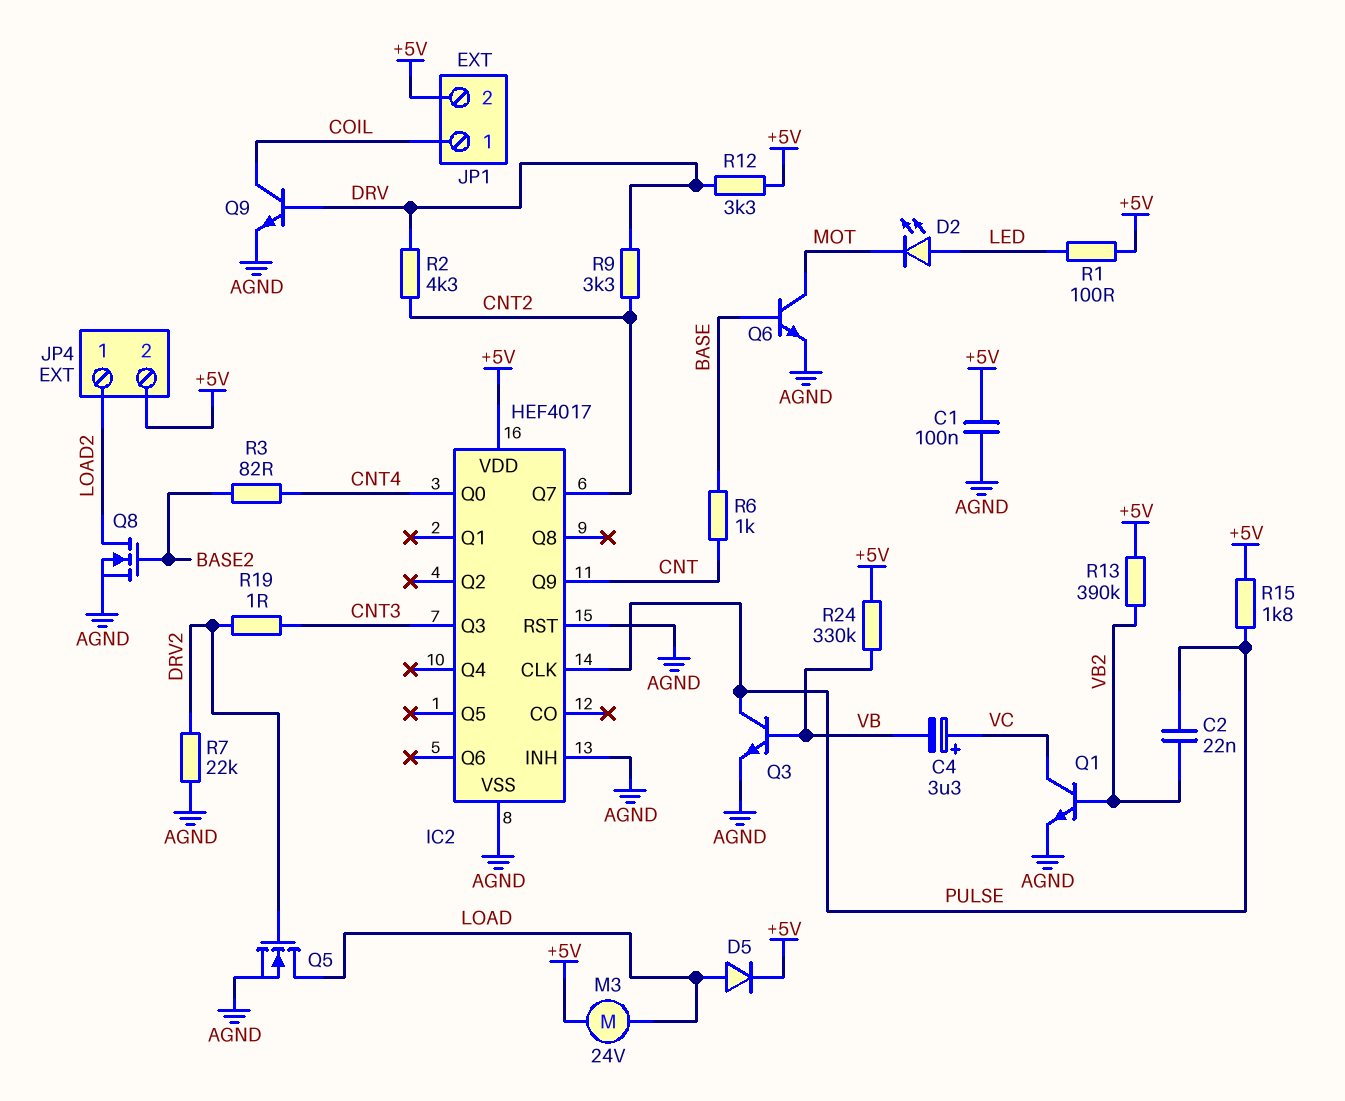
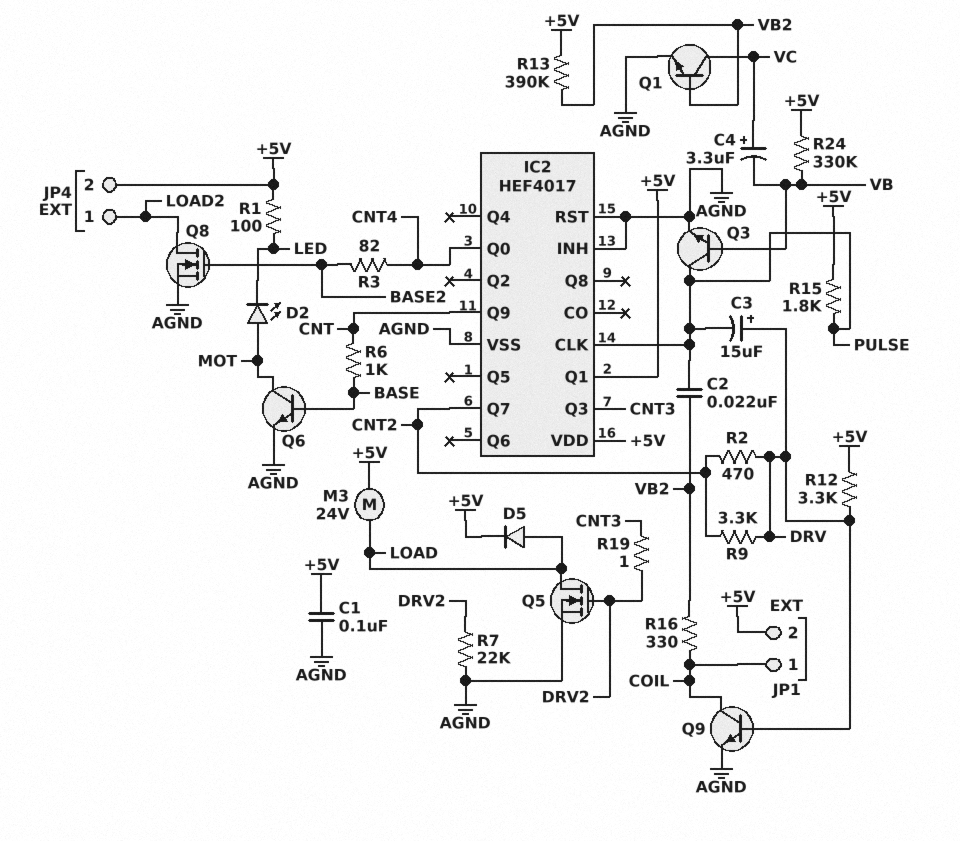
C3: none -> 15uF (plus DRV, minus PULSE)
D2: LED (A LED, K MOT) -> LED (A MOT, K LED)
IC2 pin Q1: none -> +5V
R2: 4.3k (CNT2, DRV) -> 470 (CNT2, DRV)
R16: none -> 330 (COIL, VB2)

